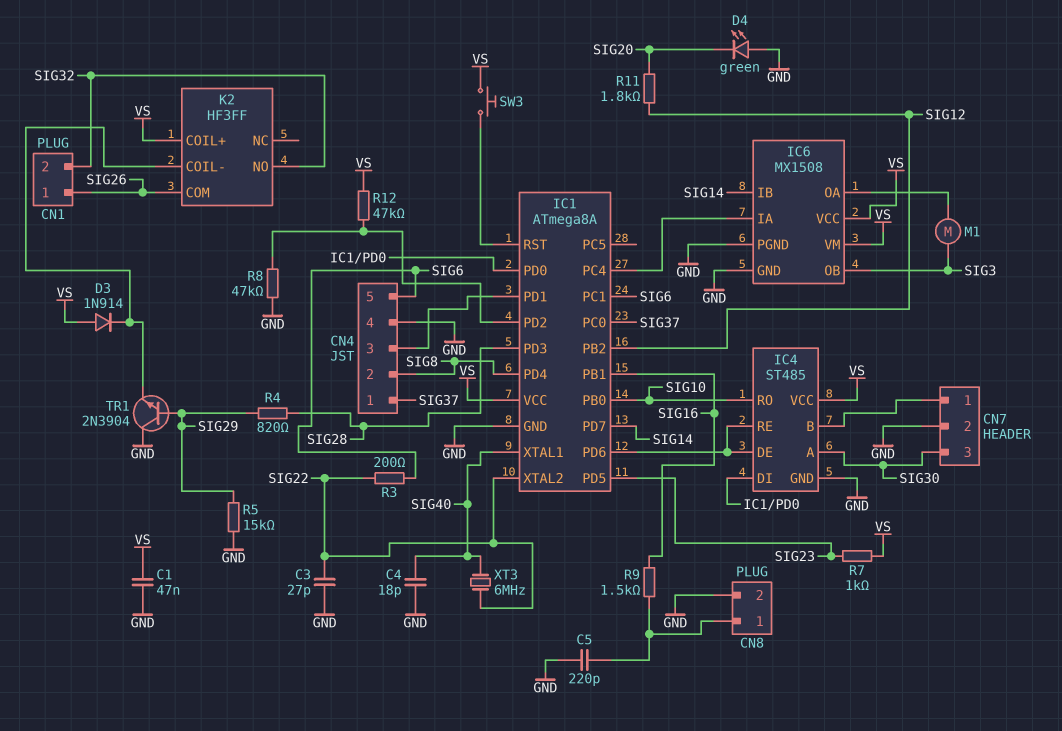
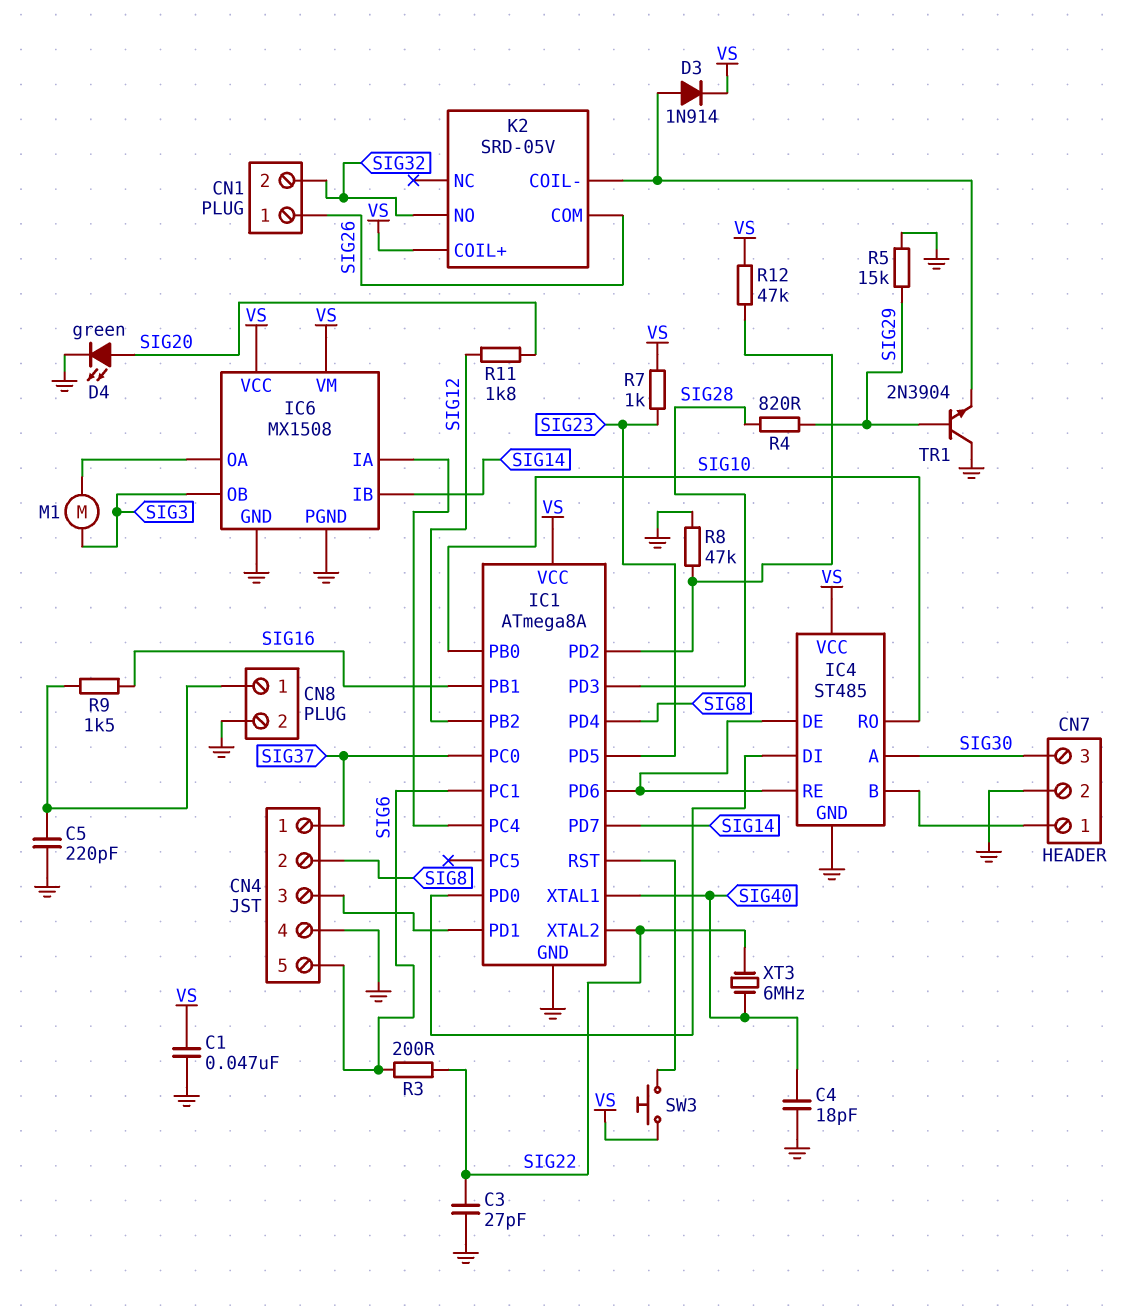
D3: diode 1N914 (A VS, K K2/COIL-) -> diode 1N914 (A K2/COIL-, K VS)
D4: LED green (A GND, K SIG20) -> LED green (A SIG20, K GND)
K2: HF3FF -> SRD-05V

